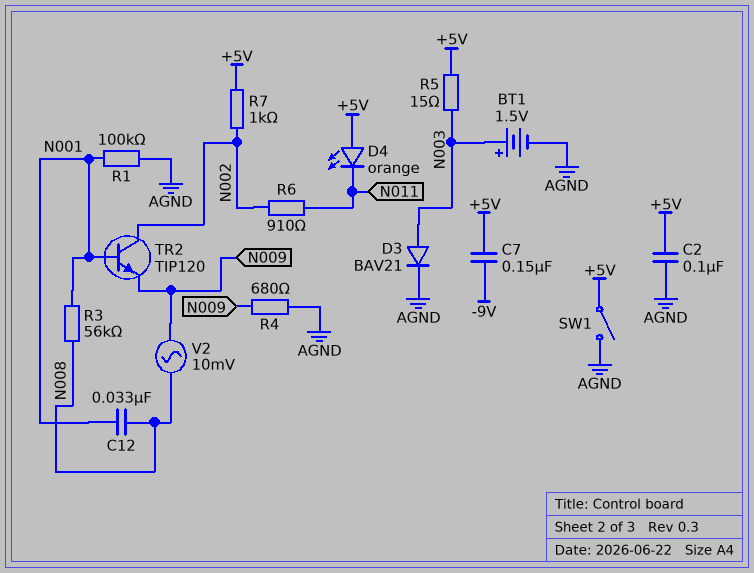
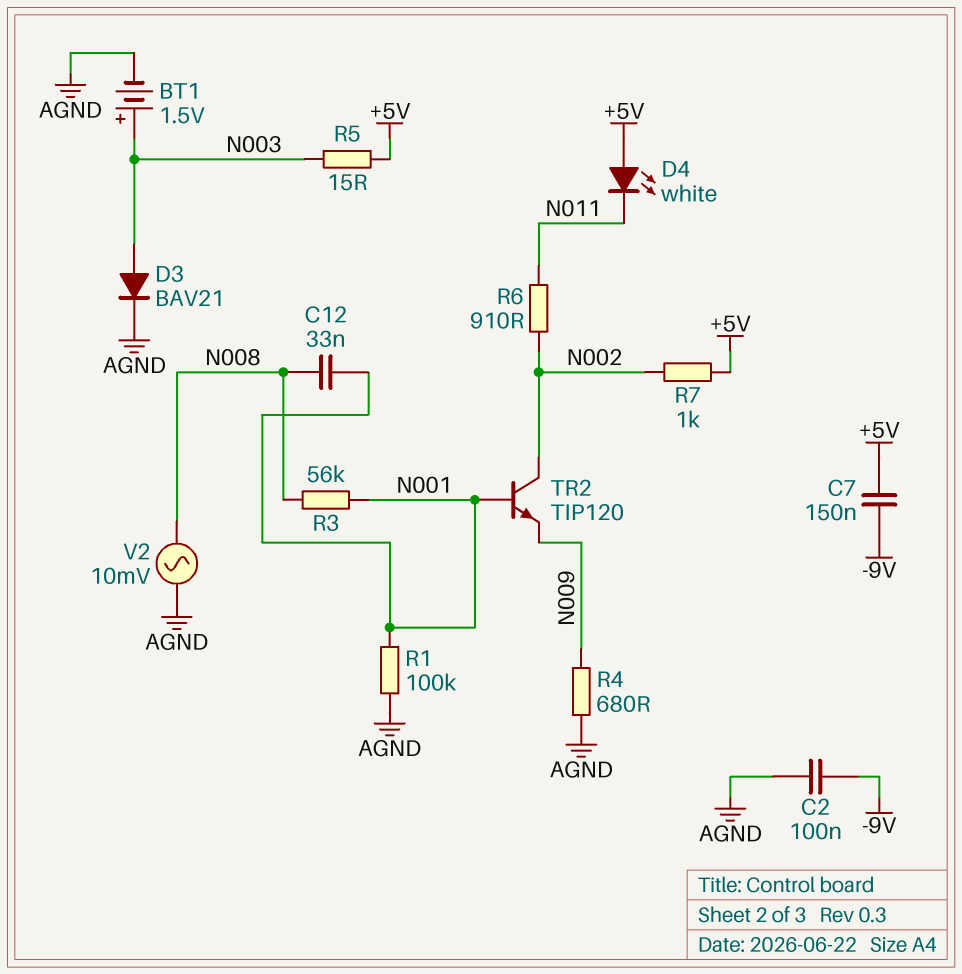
C2: 100nF (+5V, AGND) -> 100nF (-9V, AGND)
D4: LED orange (A +5V, K N011) -> LED white (A +5V, K N011)
SW1: switch (+5V, AGND) -> none
V2: AC 10mV (N008, N009) -> AC 10mV (AGND, N008)

